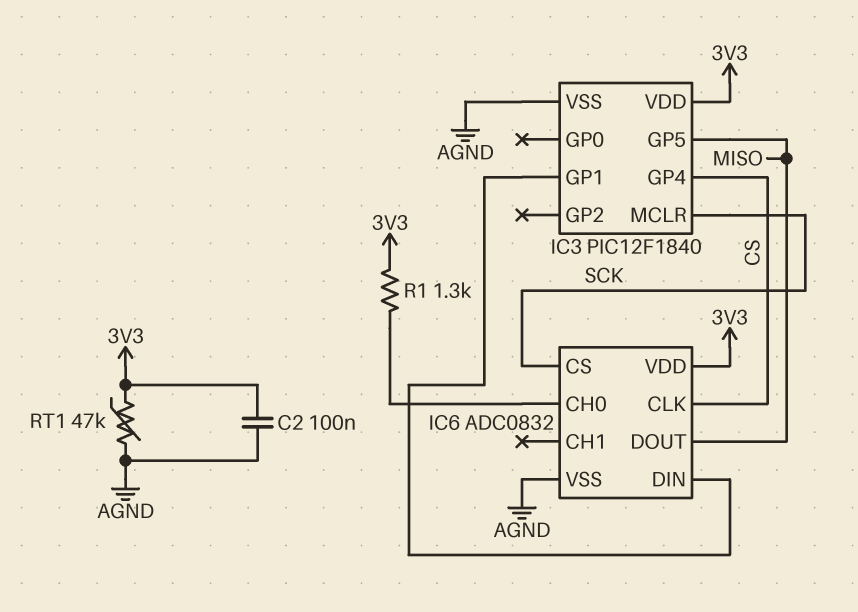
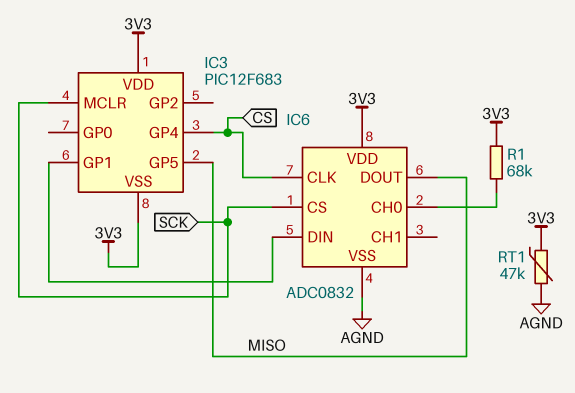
C2: 100nF (3V3, AGND) -> none
IC3: PIC12F1840 -> PIC12F683
IC3 pin VSS: AGND -> 3V3
R1: 1.3k (3V3, IC6/CH0) -> 68k (3V3, IC6/CH0)

